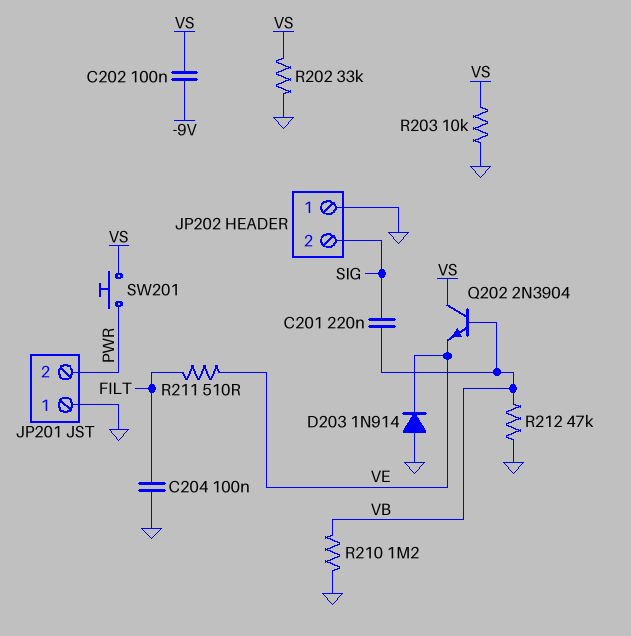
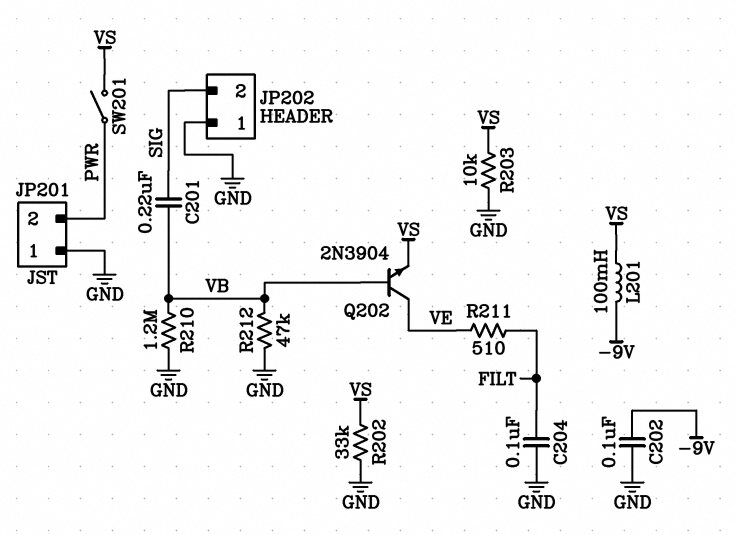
C202: 100nF (-9V, VS) -> 100nF (-9V, GND)
D203: diode 1N914 (A GND, K VE) -> none
L201: none -> 100mH (-9V, VS)
Q202: NPN 2N3904 (B VB, C VS, E VE) -> NPN 2N3904 (B VB, C VE, E VS)
SW201: button (PWR, VS) -> switch (PWR, VS)

